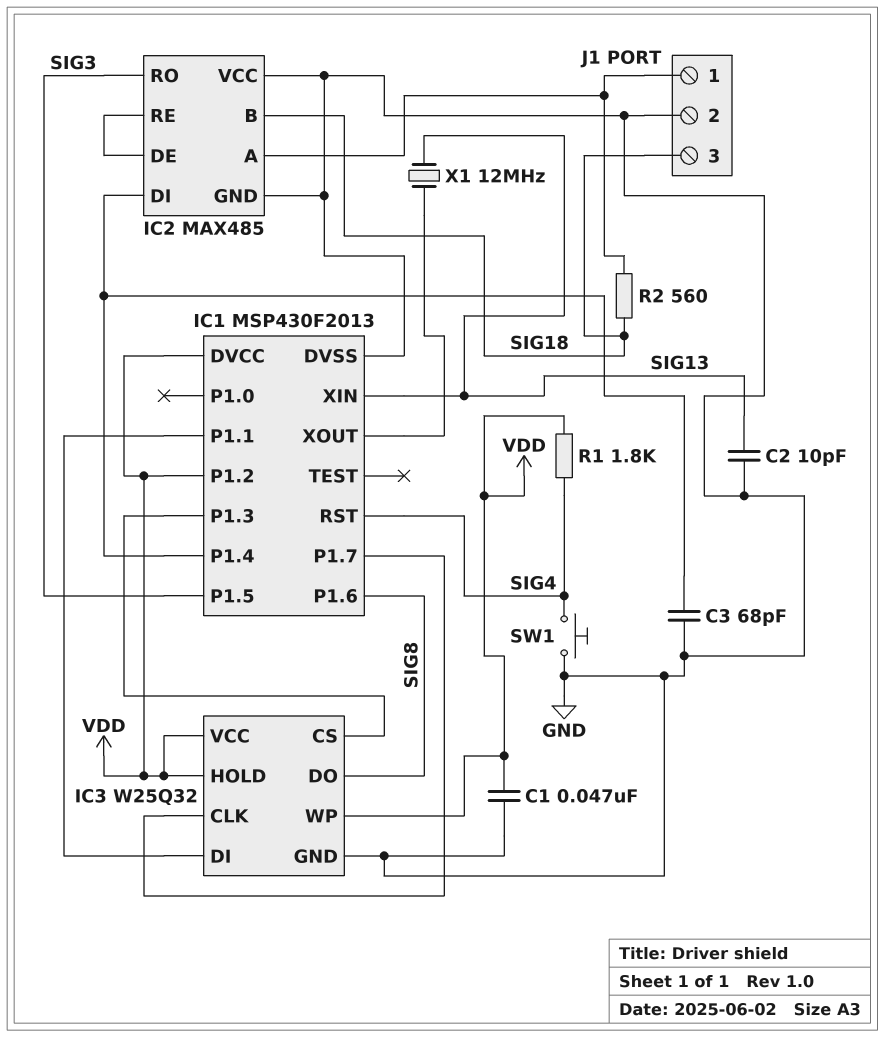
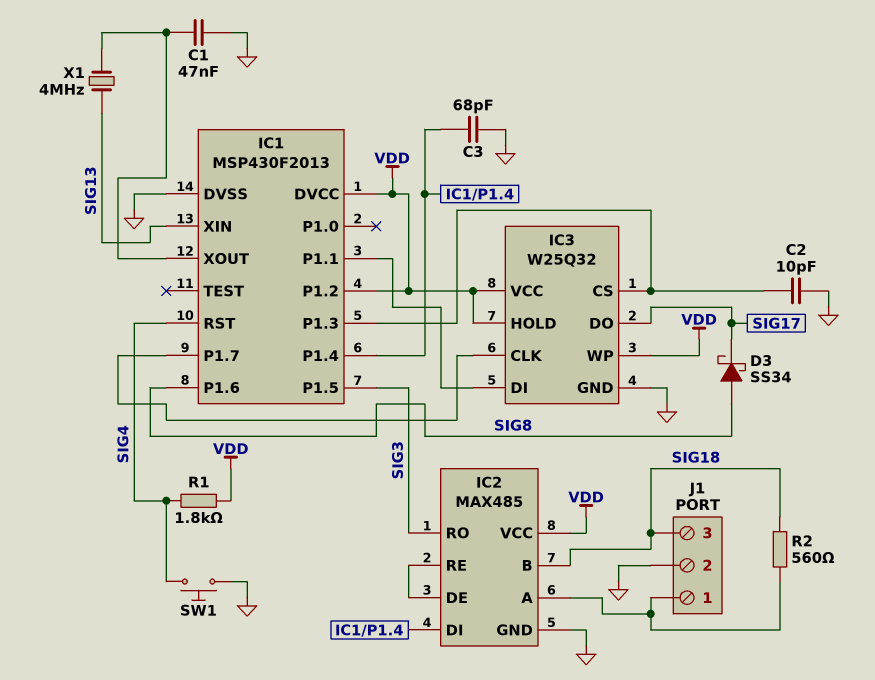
C1: 47nF (GND, VDD) -> 47nF (GND, IC1/XOUT)
C2: 10pF (GND, SIG13) -> 10pF (GND, IC1/P1.3)
D3: none -> schottky SS34 (A SIG8, K SIG17)
IC2 pin VCC: GND -> VDD
IC3 pin DO: SIG8 -> SIG17
X1: 12MHz (IC1/XOUT, SIG13) -> 4MHz (IC1/XOUT, SIG13)

